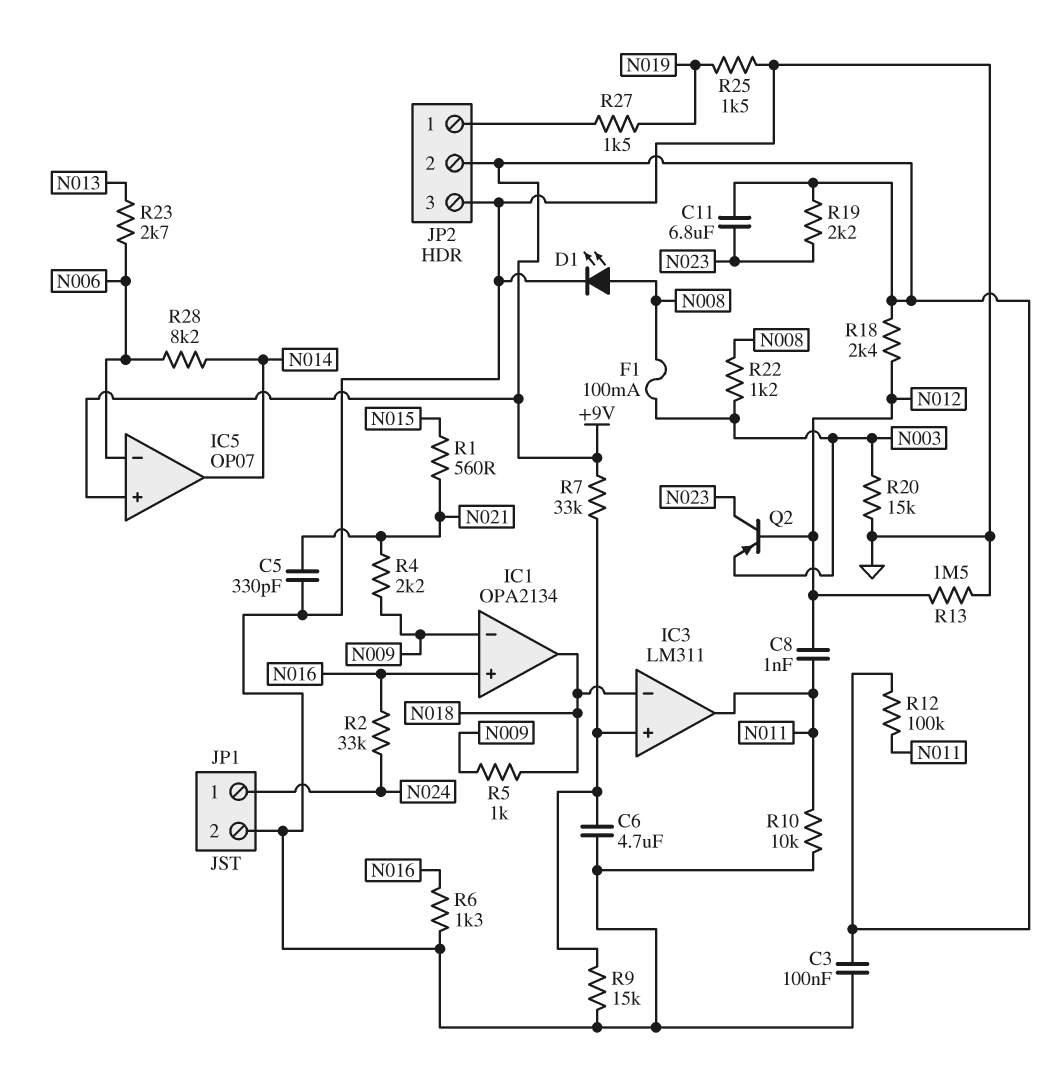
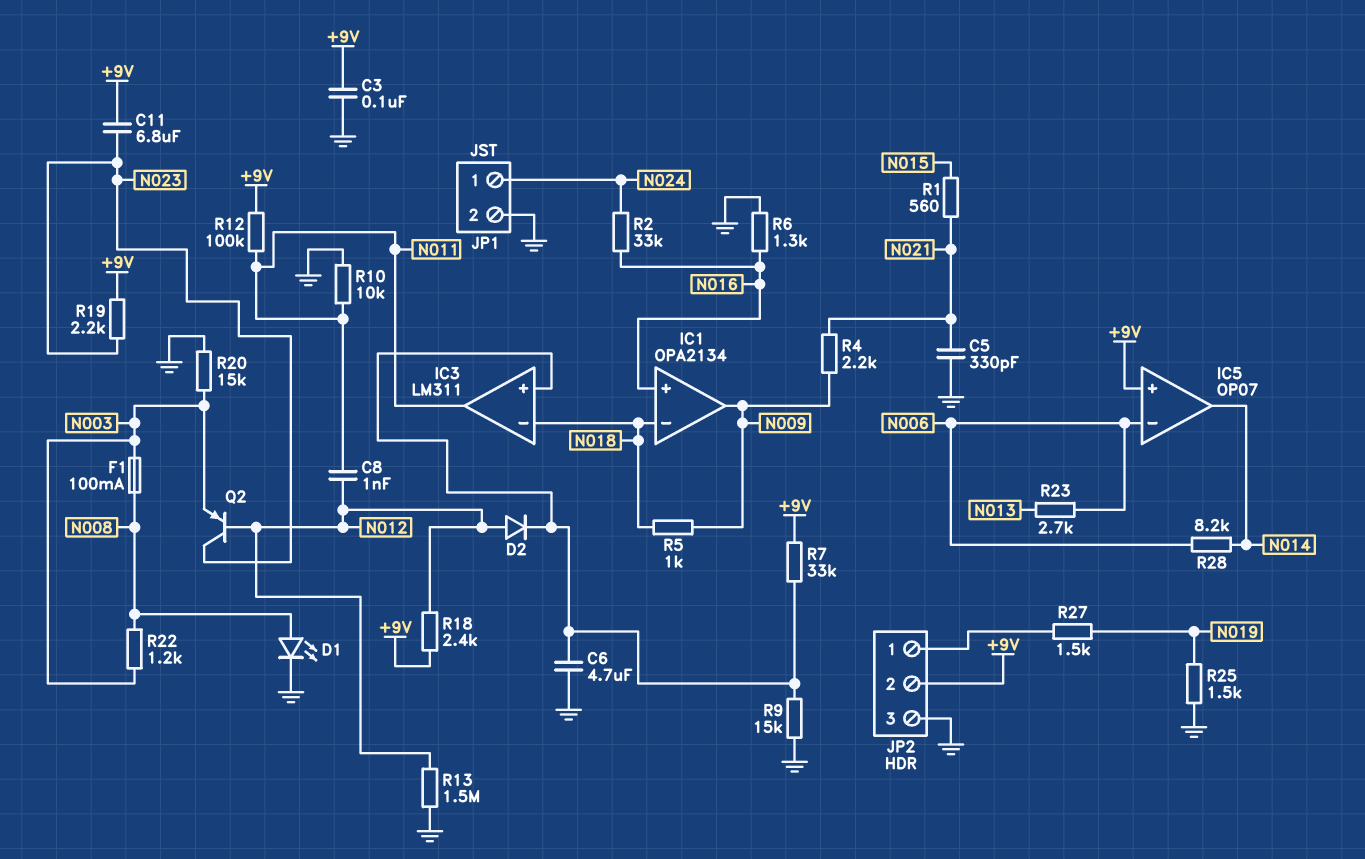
D2: none -> diode (A N012, K IC3/in+)
IC1 pin in-: N009 -> N018
IC1 pin out: N018 -> N009

